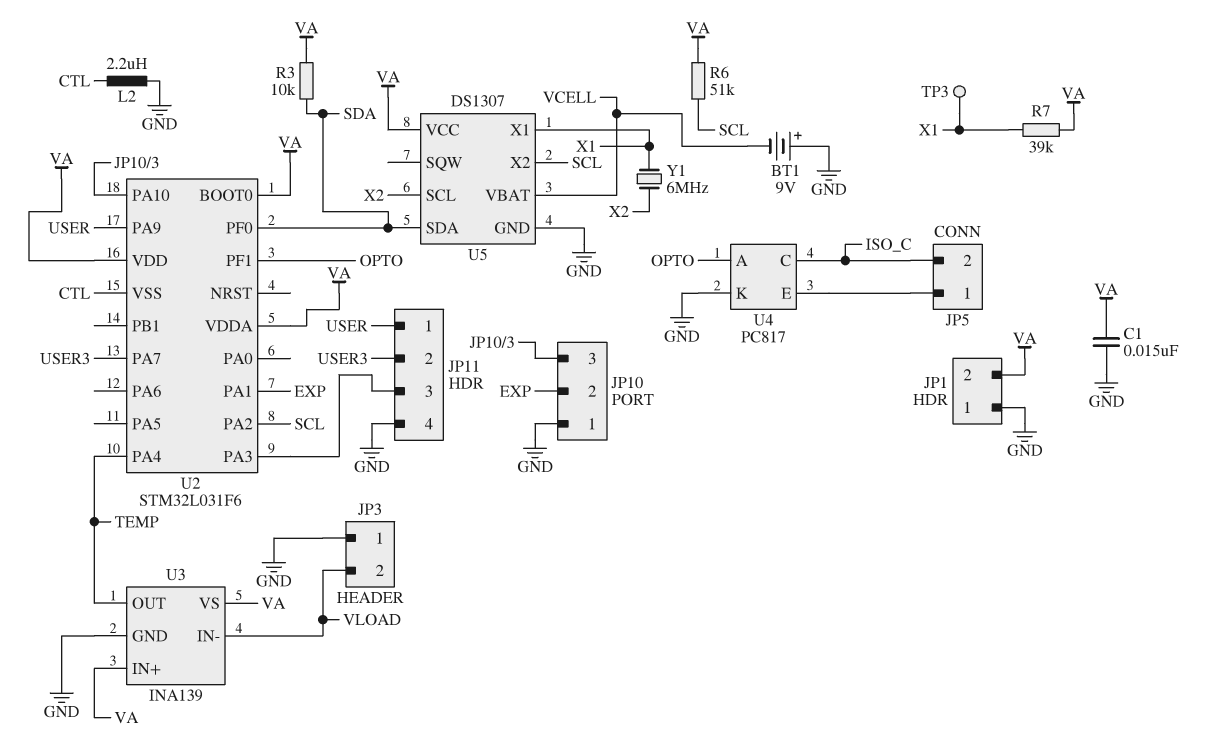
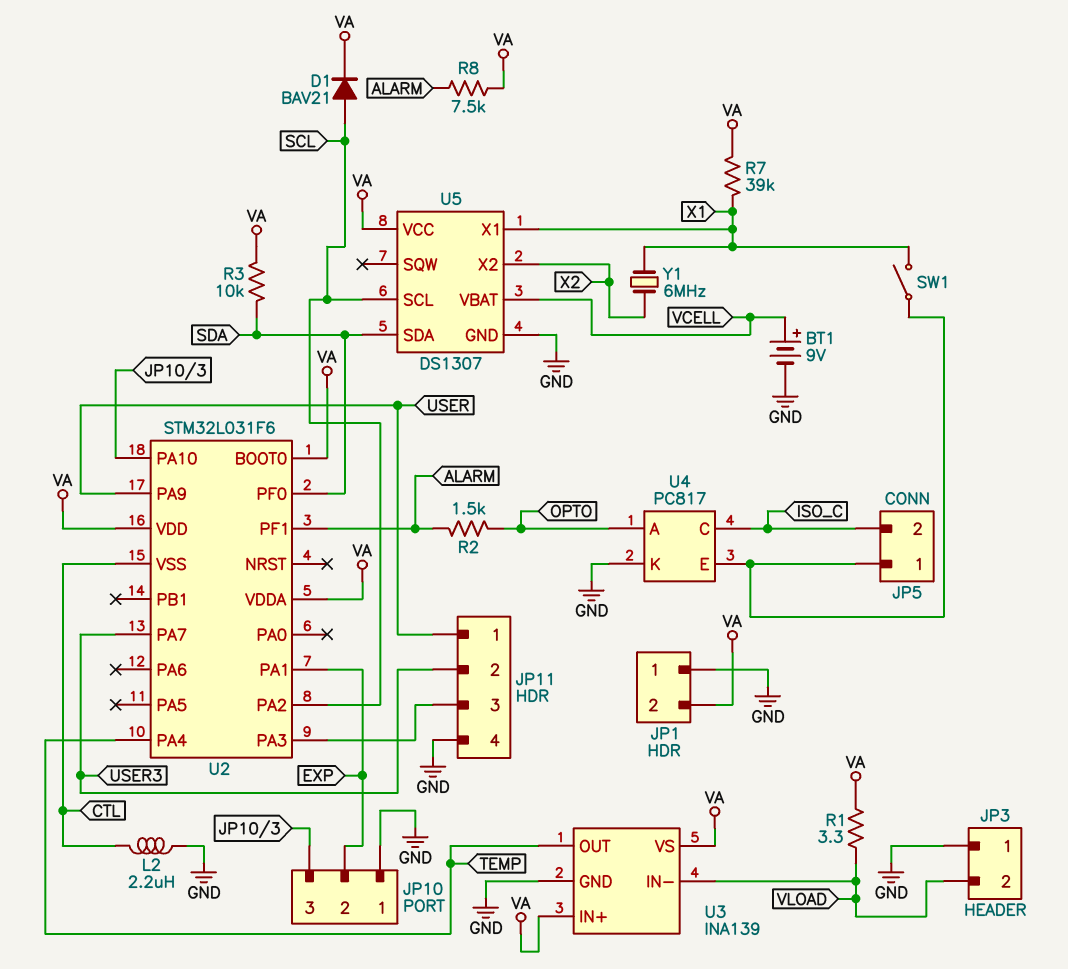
BT1: 9V (plus GND, minus VCELL) -> 9V (plus VCELL, minus GND)
C1: 15nF (GND, VA) -> none
D1: none -> diode BAV21 (A SCL, K VA)
R1: none -> 3.3 (VA, VLOAD)
R2: none -> 1.5k (ALARM, OPTO)
R6: 51k (SCL, VA) -> none
R8: none -> 7.5k (ALARM, VA)
SW1: none -> switch (JP5/1, X1)
TP3: test point (X1) -> none
U2 pin PF1: OPTO -> ALARM
U5 pin SCL: X2 -> SCL
U5 pin X2: SCL -> X2

